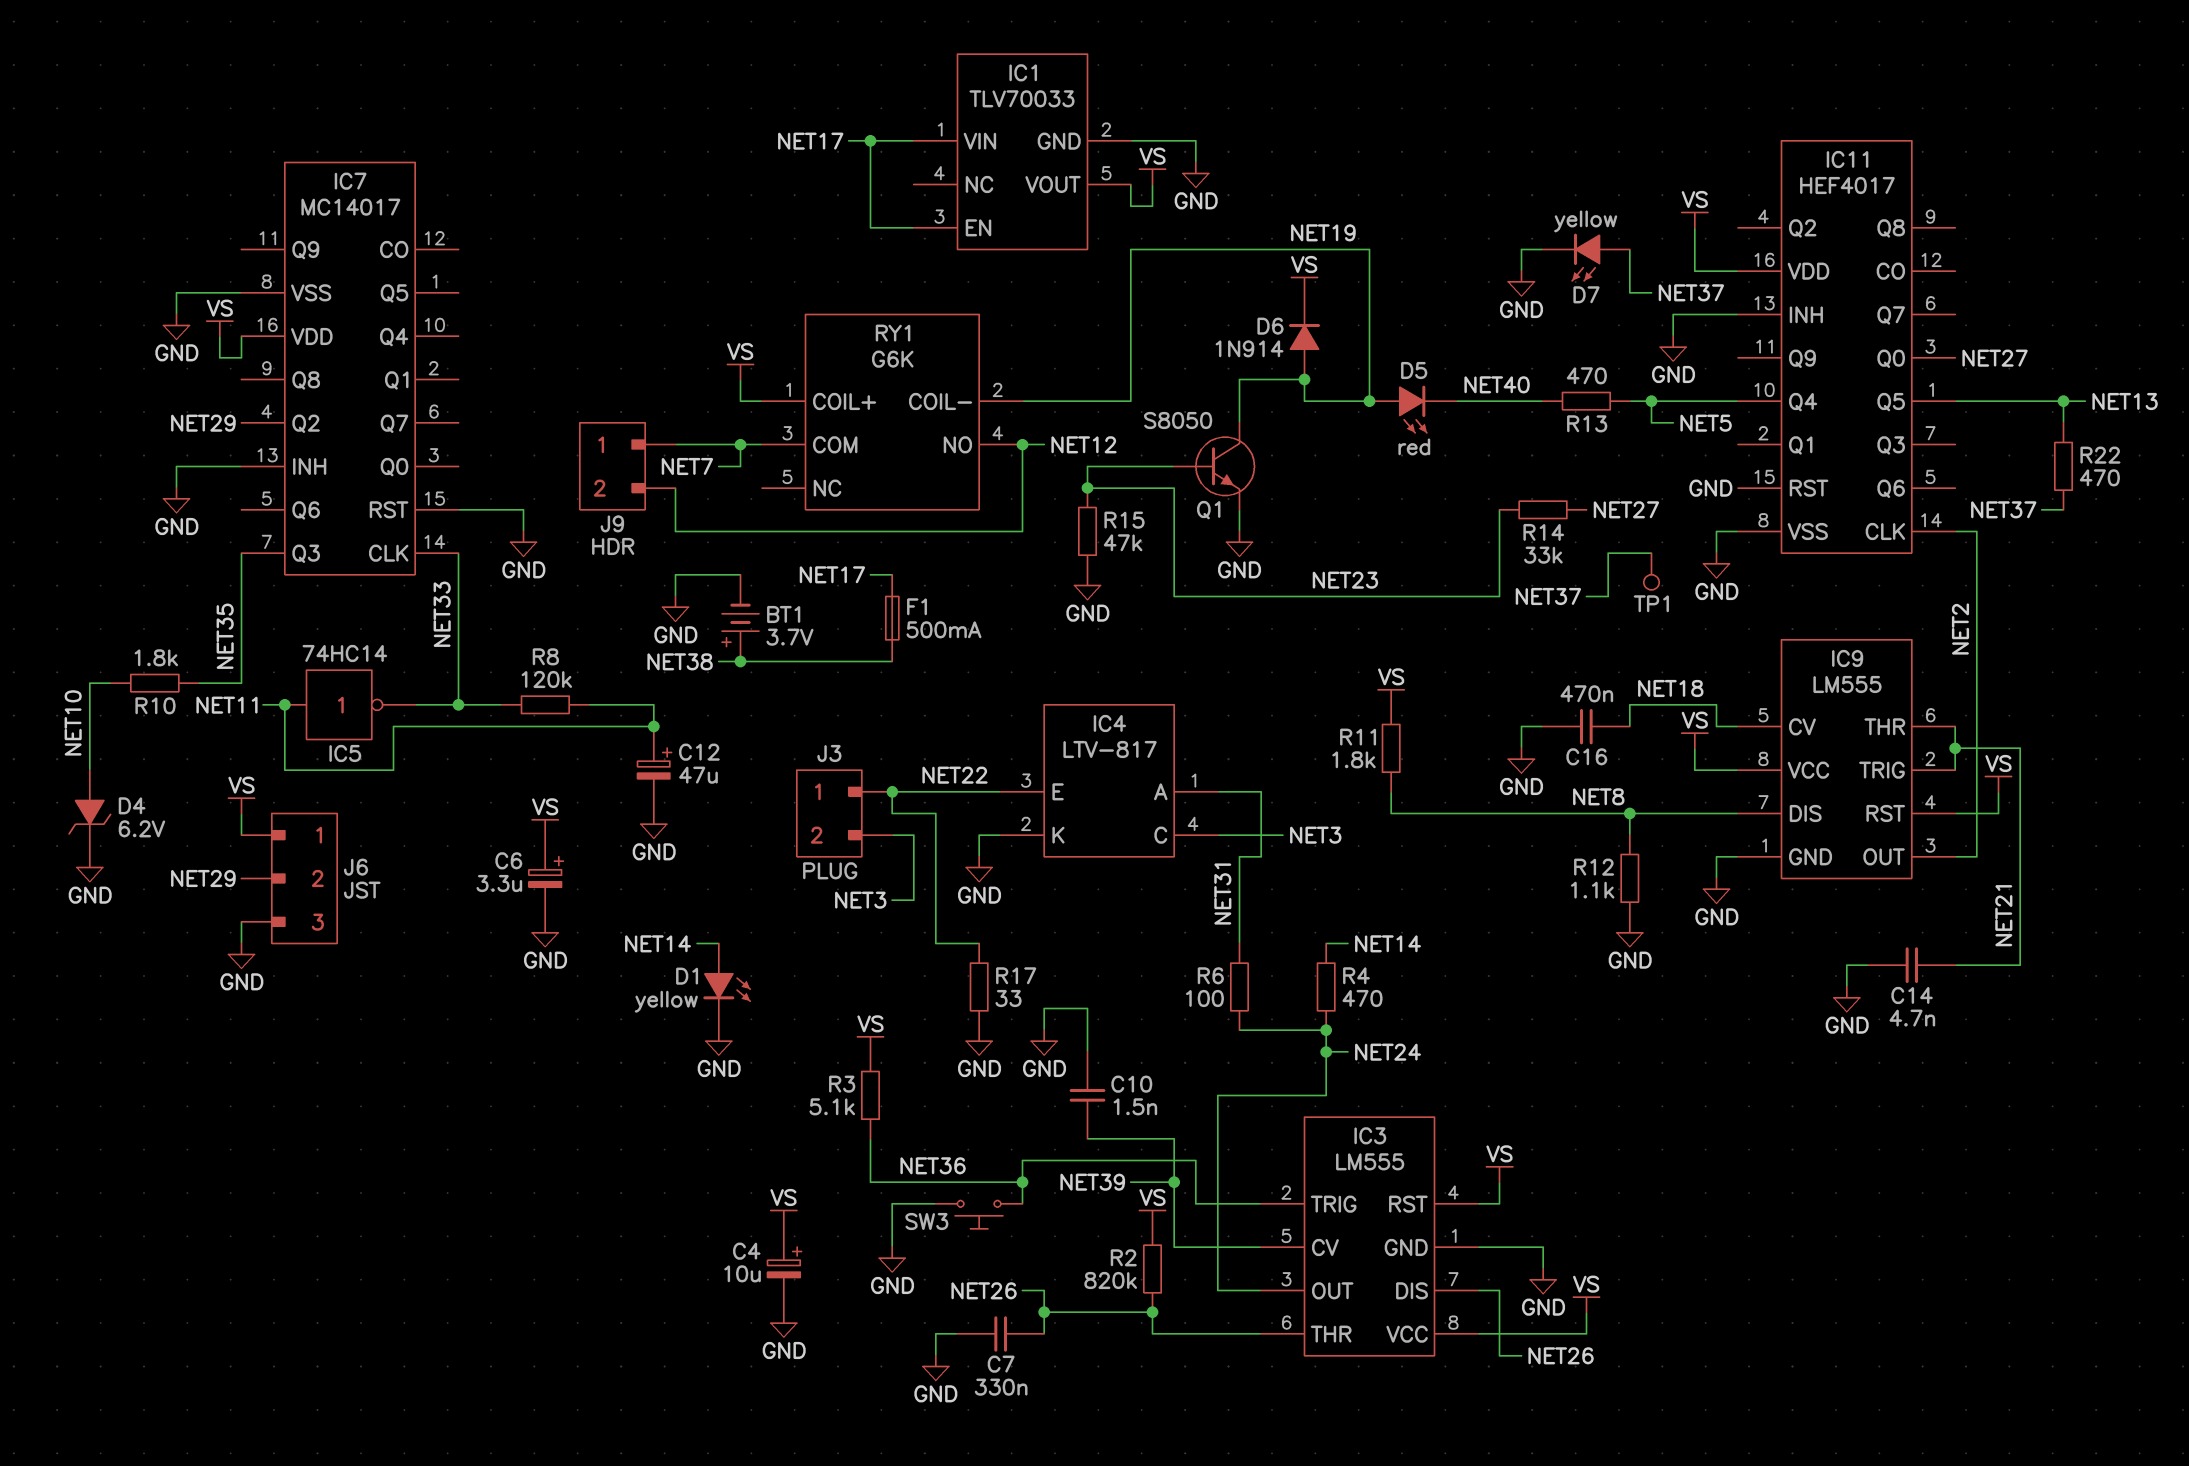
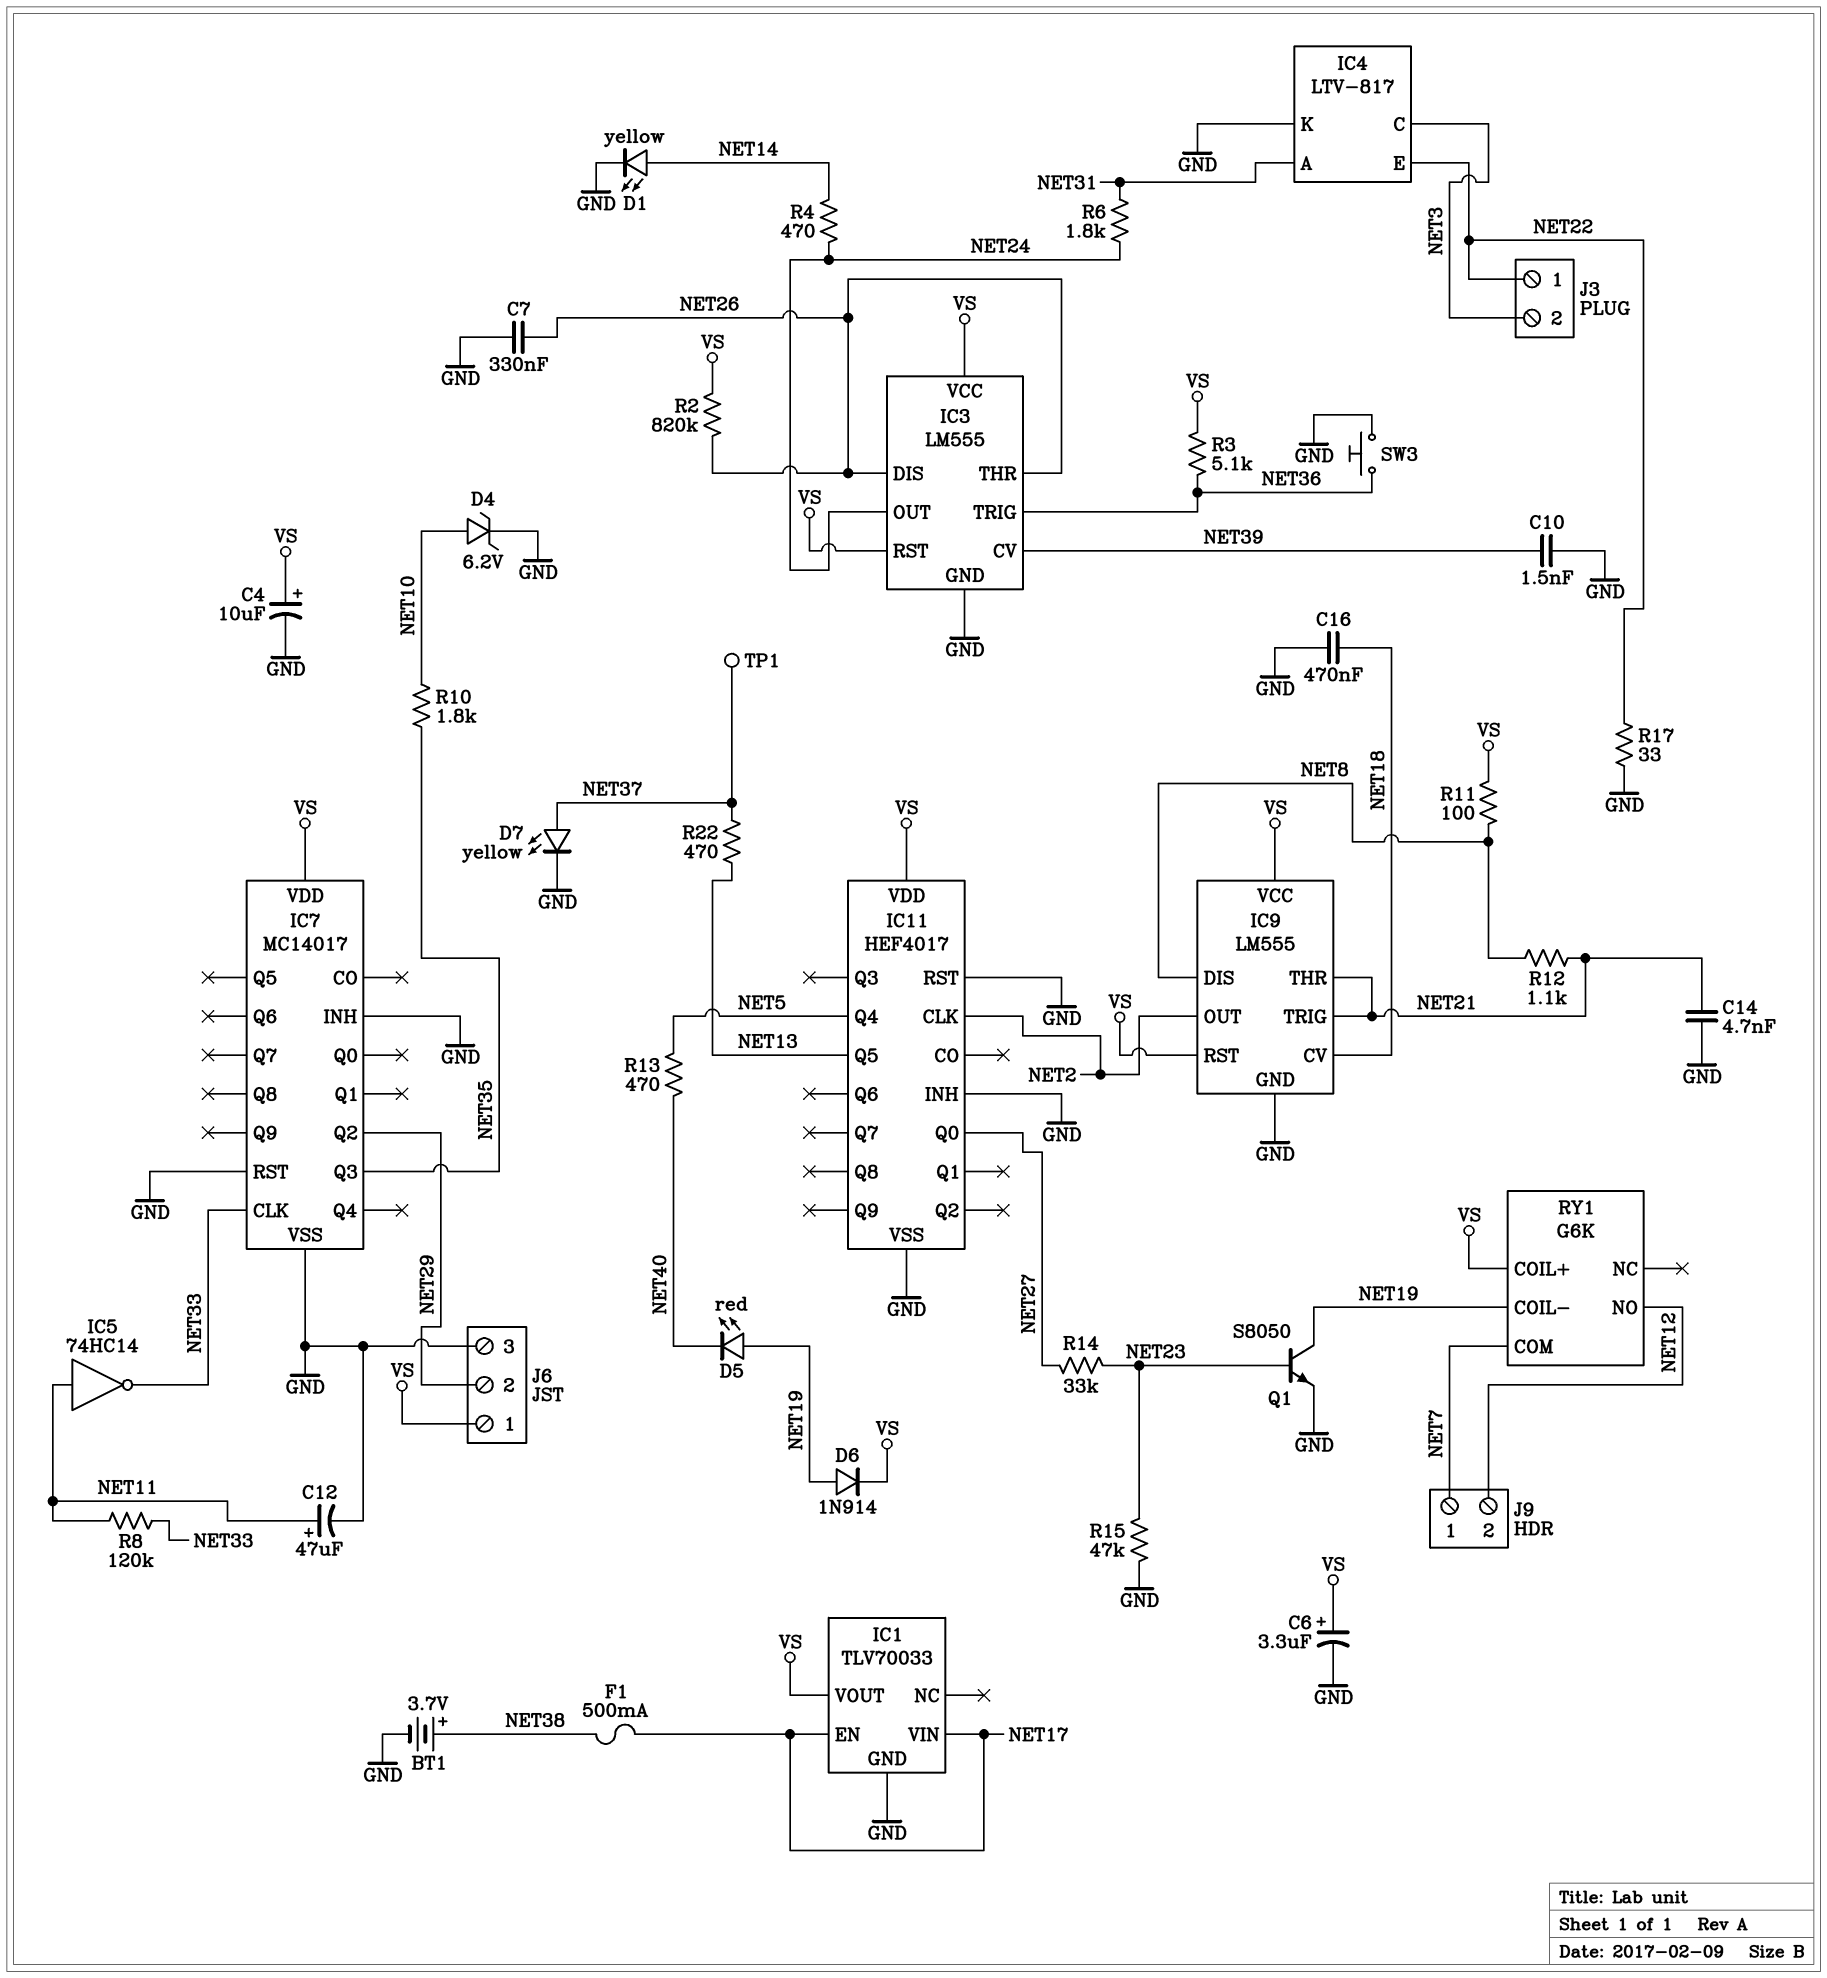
R6: 100 (NET24, NET31) -> 1.8k (NET24, NET31)
R11: 1.8k (NET8, VS) -> 100 (NET8, VS)
R12: 1.1k (GND, NET8) -> 1.1k (NET8, NET21)

